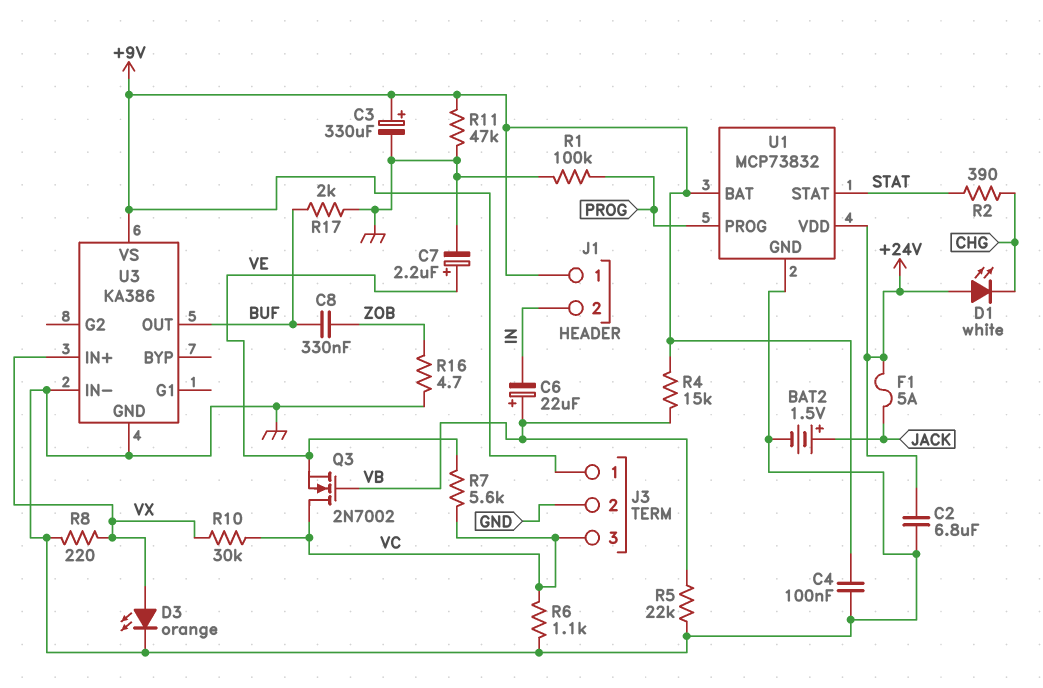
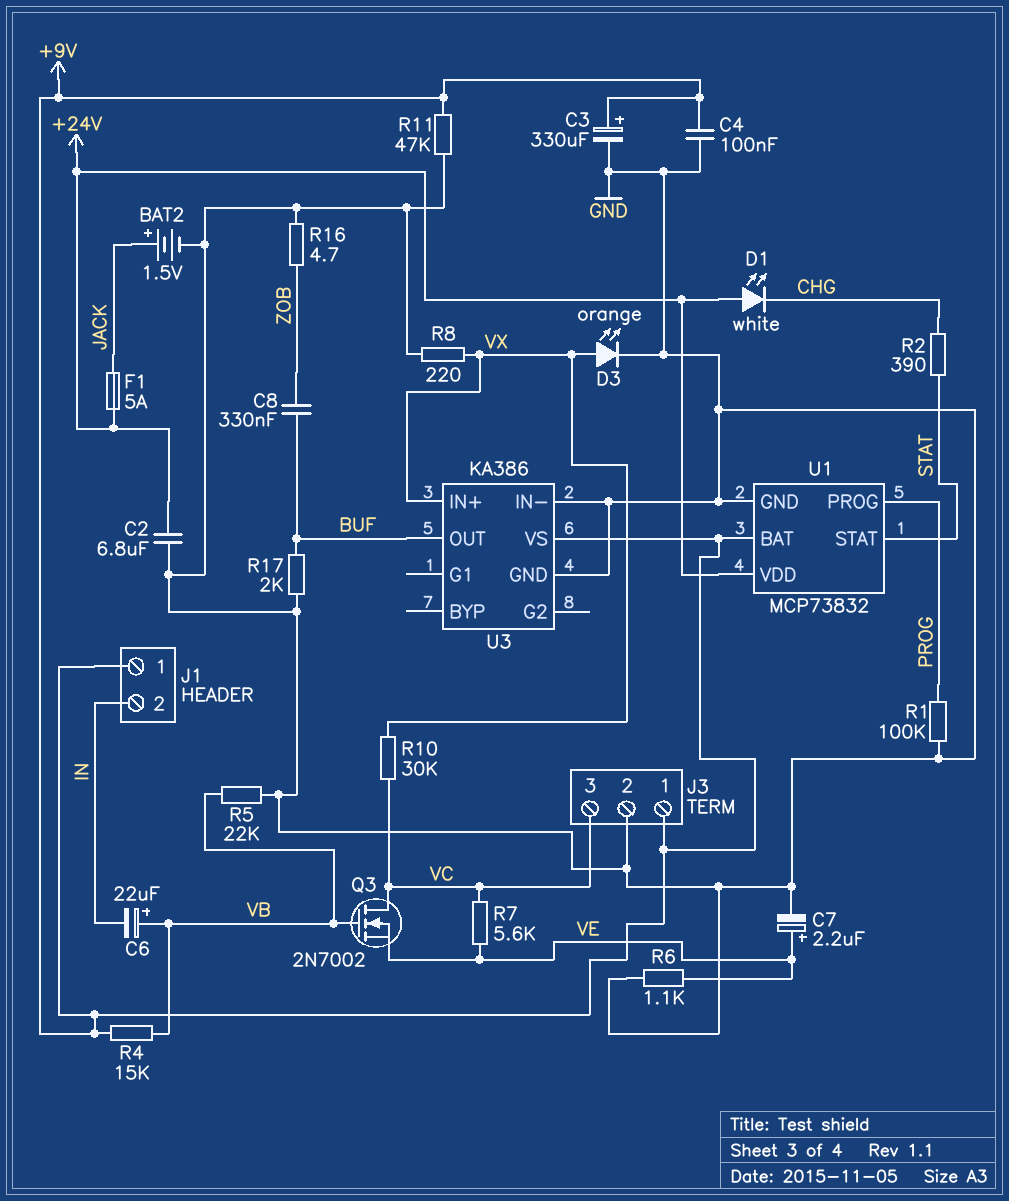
R6: 1.1k (GND, VC) -> 1.1k (GND, VE)

